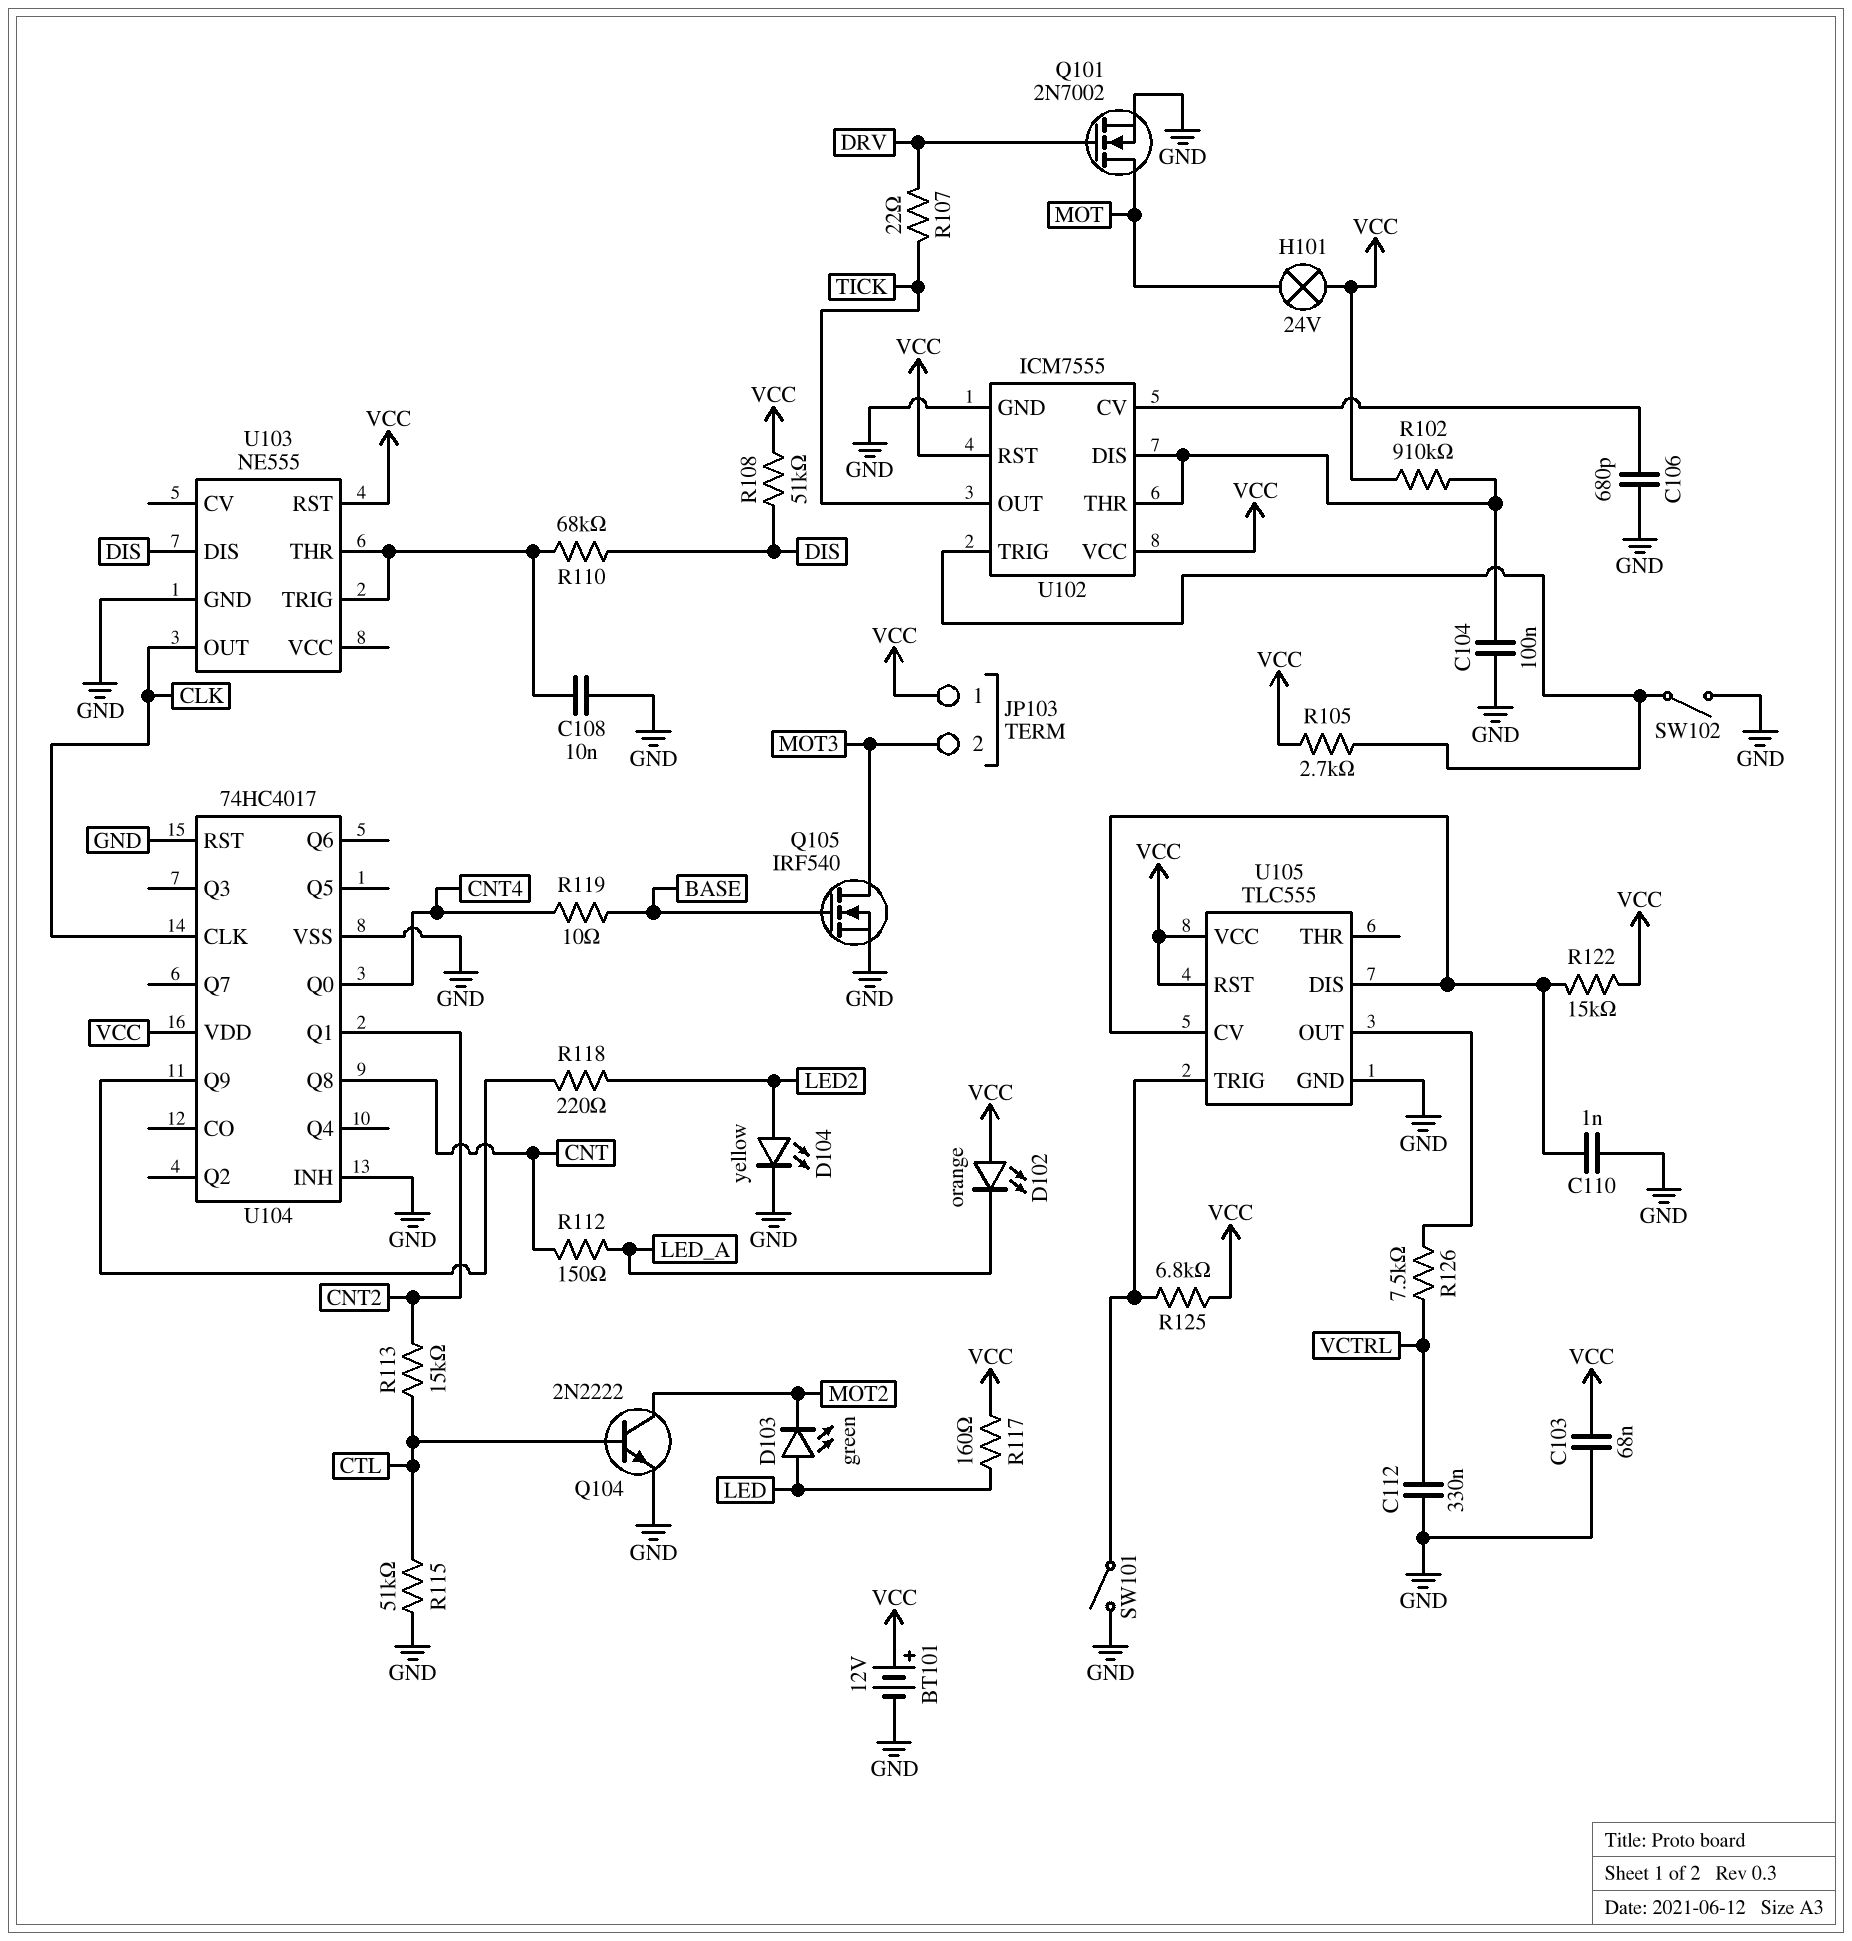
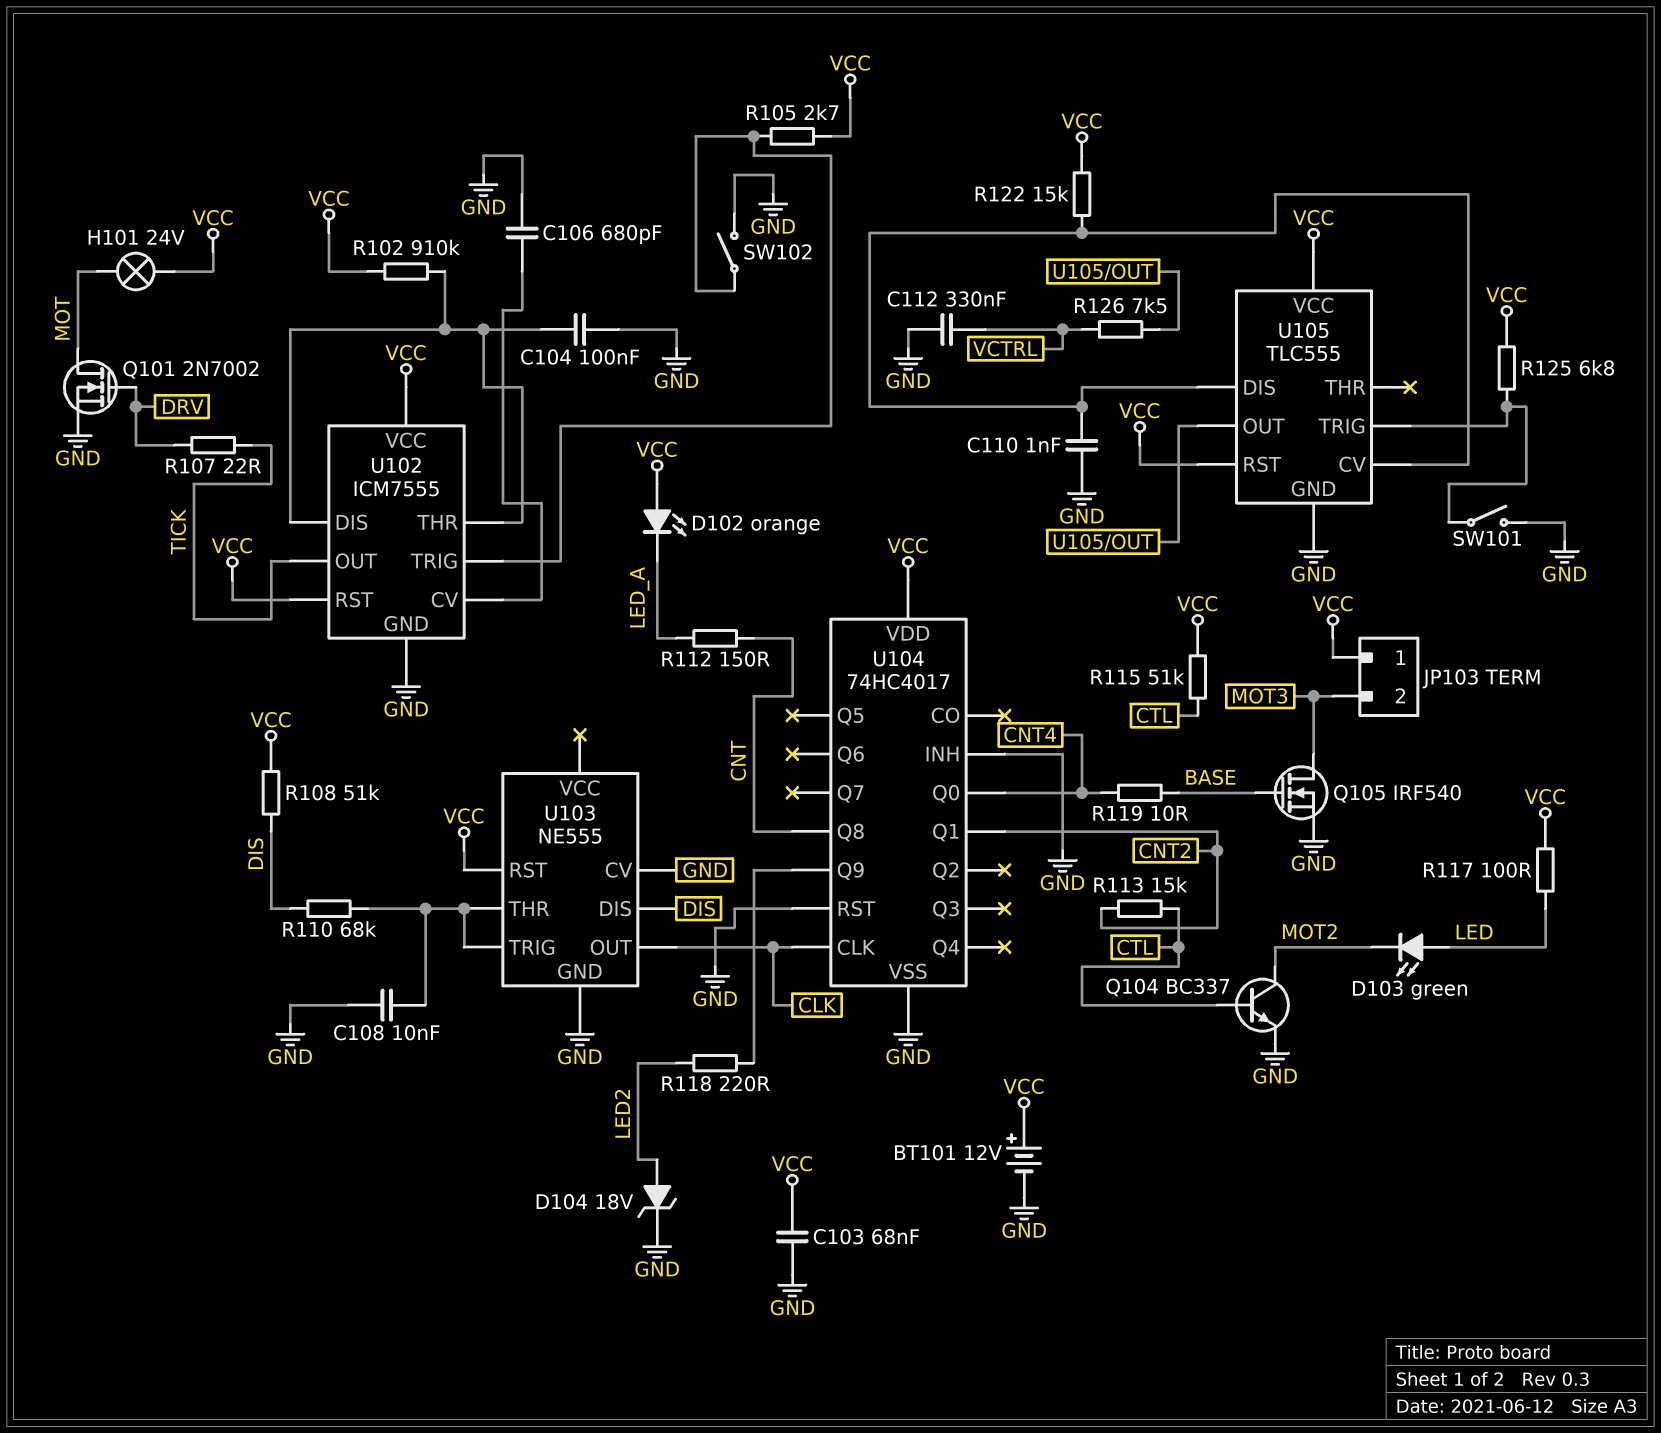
D104: LED yellow (A LED2, K GND) -> zener 18V (A LED2, K GND)
Q104: NPN 2N2222 (B CTL, C MOT2, E GND) -> NPN BC337 (B CTL, C MOT2, E GND)
R115: 51k (CTL, GND) -> 51k (CTL, VCC)
R117: 160 (LED, VCC) -> 100 (LED, VCC)
U103 pin CV: none -> GND

